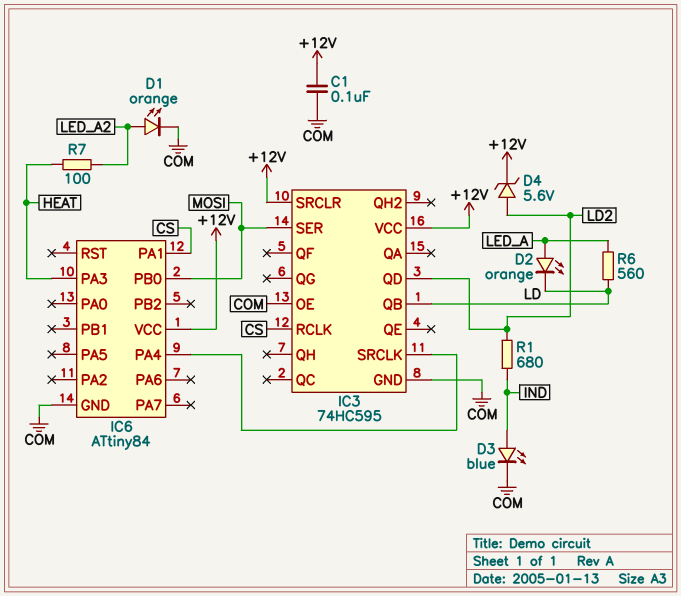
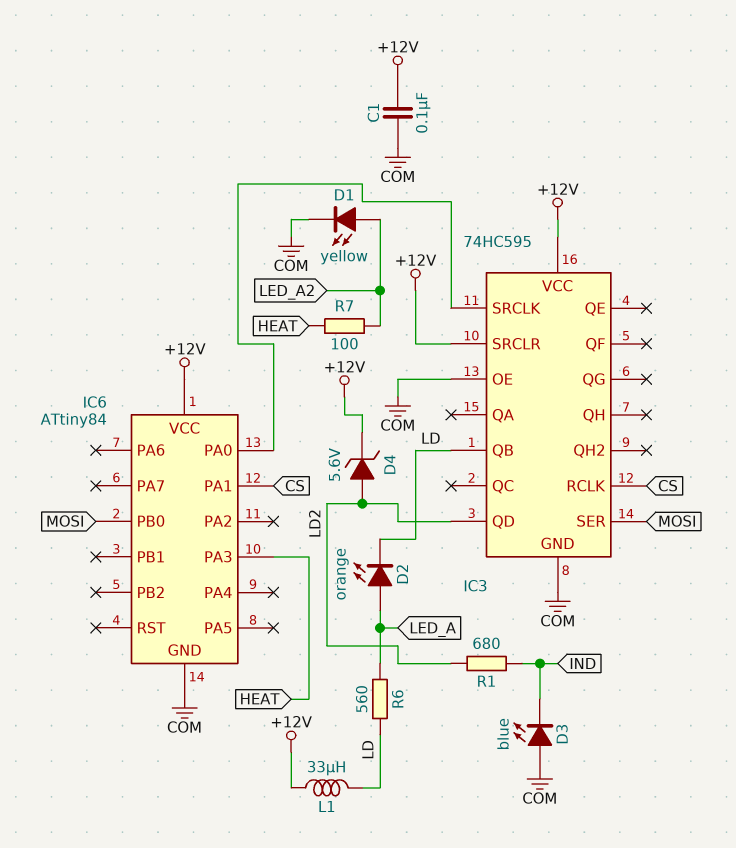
D1: LED orange (A LED_A2, K COM) -> LED yellow (A LED_A2, K COM)
D3: LED blue (A IND, K COM) -> LED blue (A COM, K IND)
IC6 pin PA0: none -> IC3/SRCLK
IC6 pin PA4: IC3/SRCLK -> none
L1: none -> 33uH (+12V, LD)

